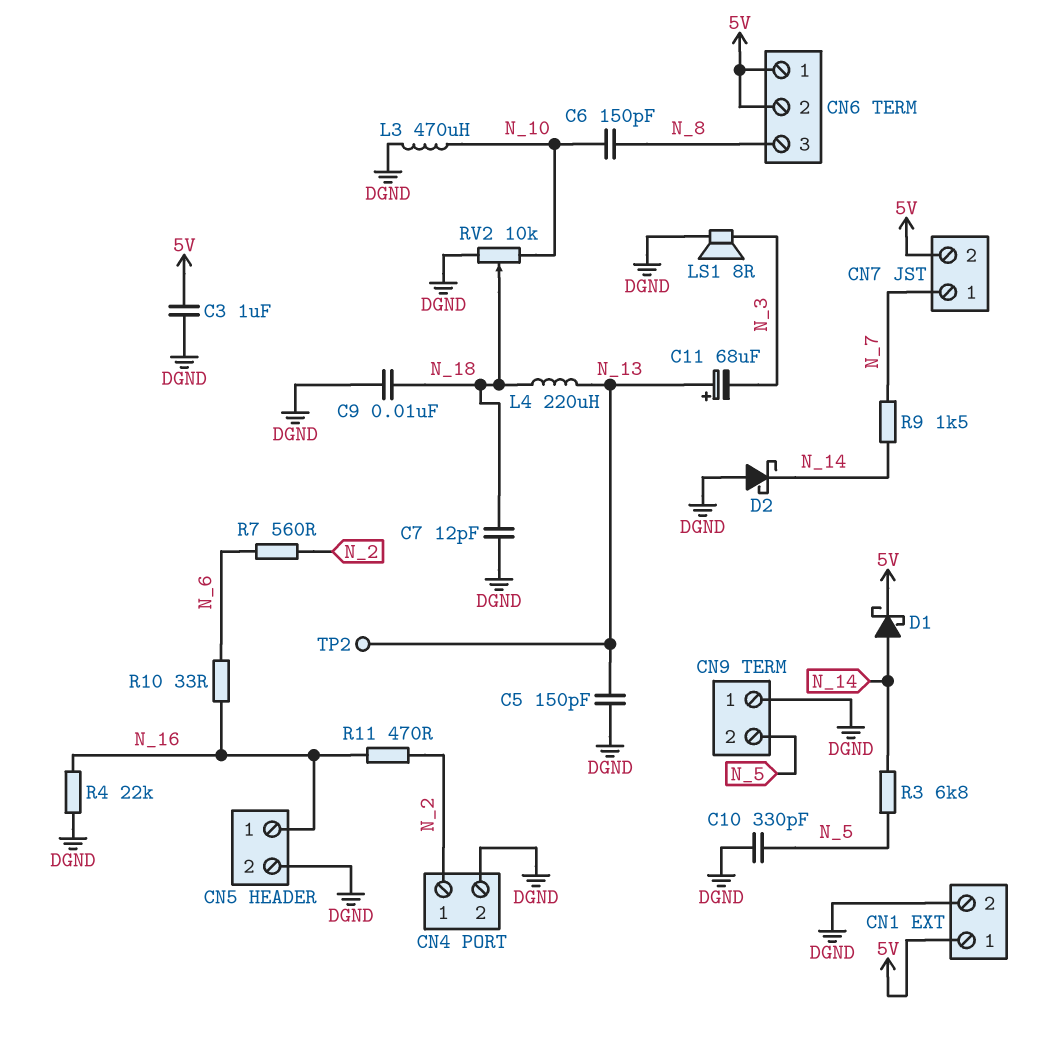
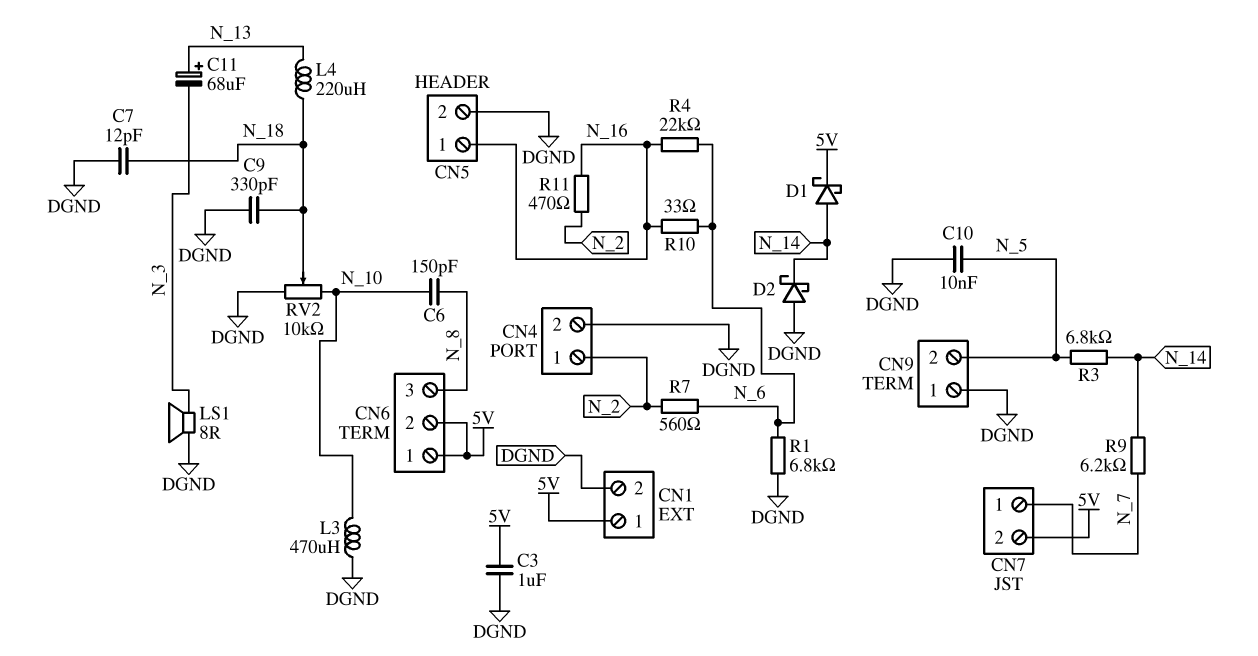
C5: 150pF (DGND, N_13) -> none
C9: 10nF (DGND, N_18) -> 330pF (DGND, N_18)
C10: 330pF (DGND, N_5) -> 10nF (DGND, N_5)
R1: none -> 6.8k (DGND, N_6)
R4: 22k (DGND, N_16) -> 22k (N_6, N_16)
R9: 1.5k (N_7, N_14) -> 6.2k (N_7, N_14)
TP2: test point (N_13) -> none

